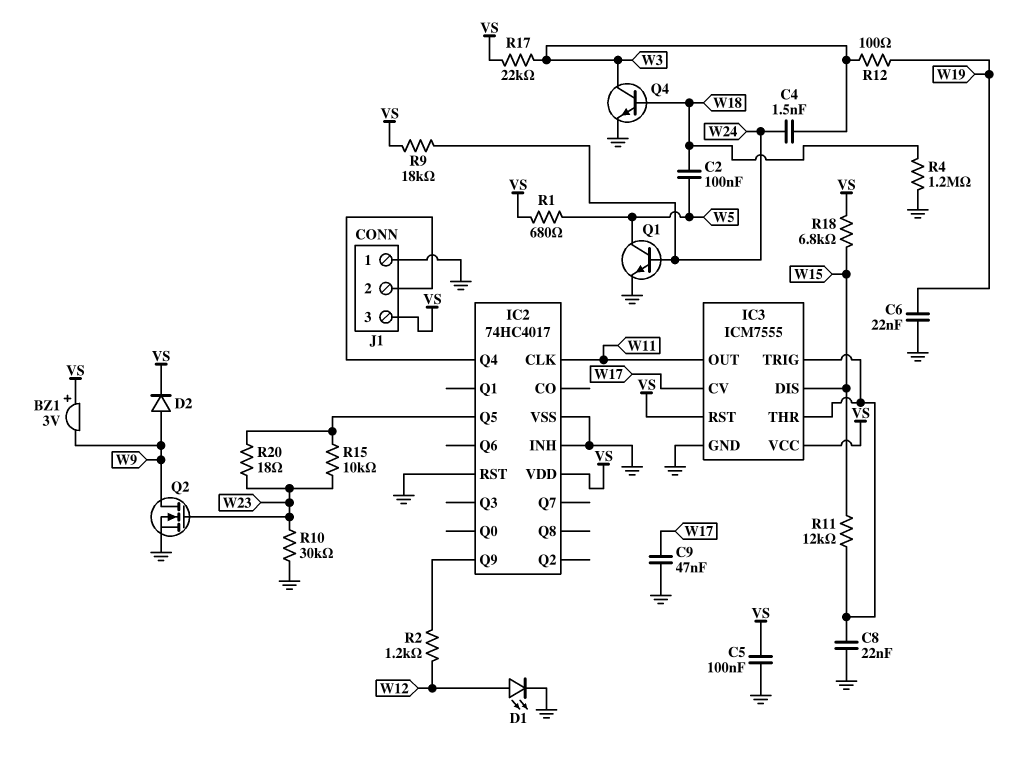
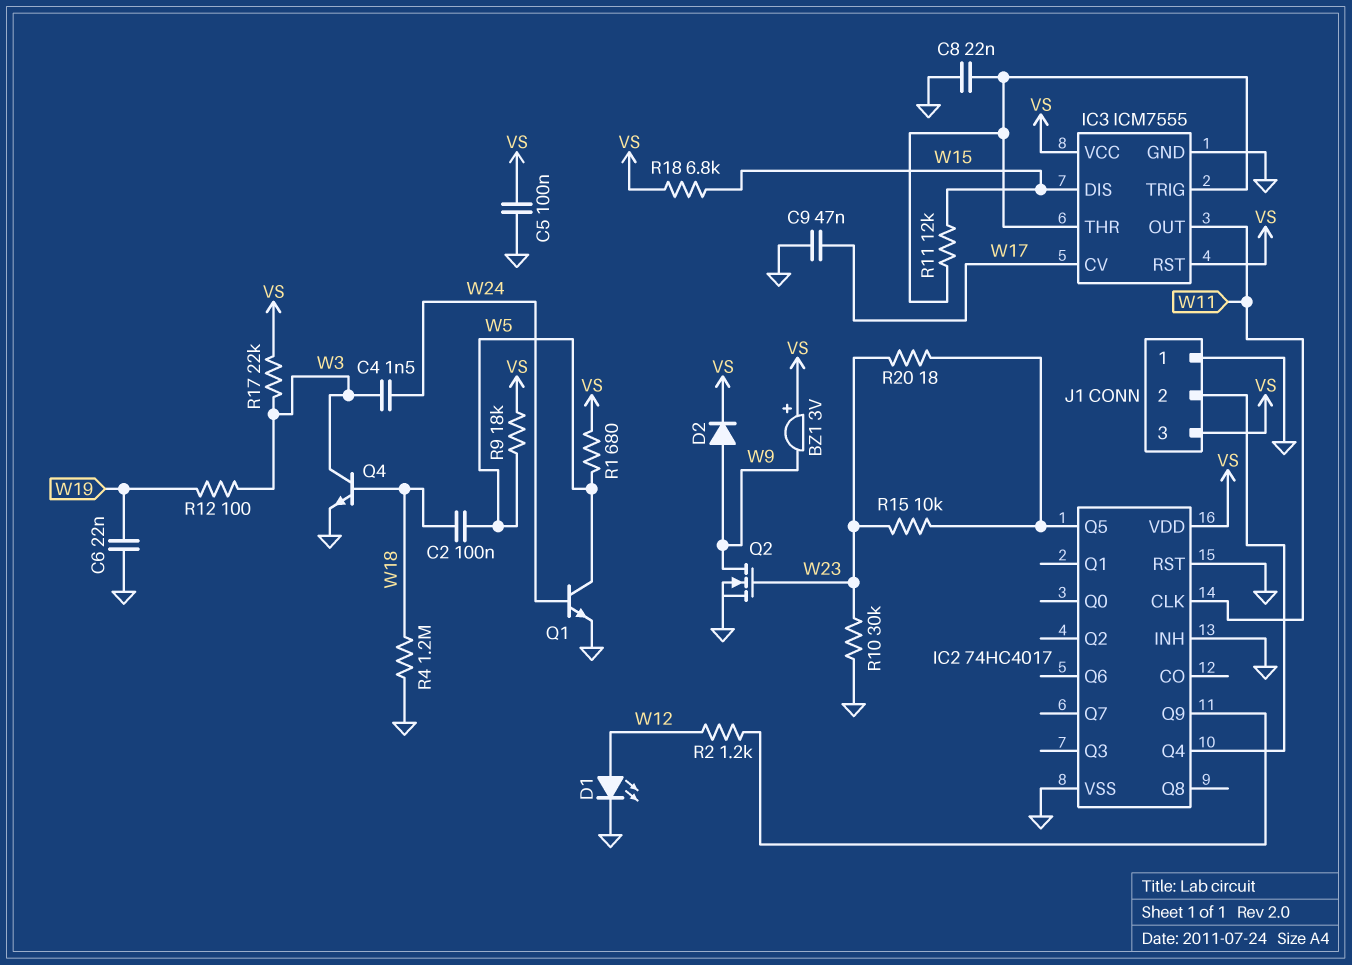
R9: 18k (VS, W24) -> 18k (VS, W5)

